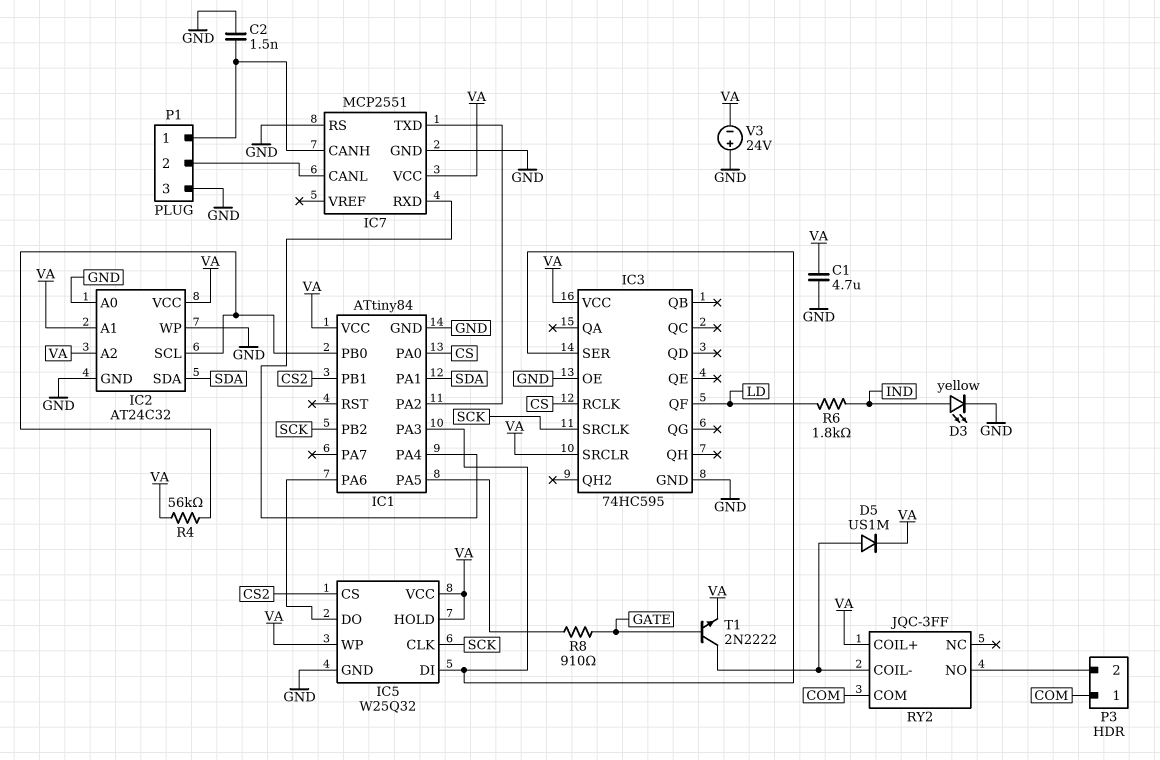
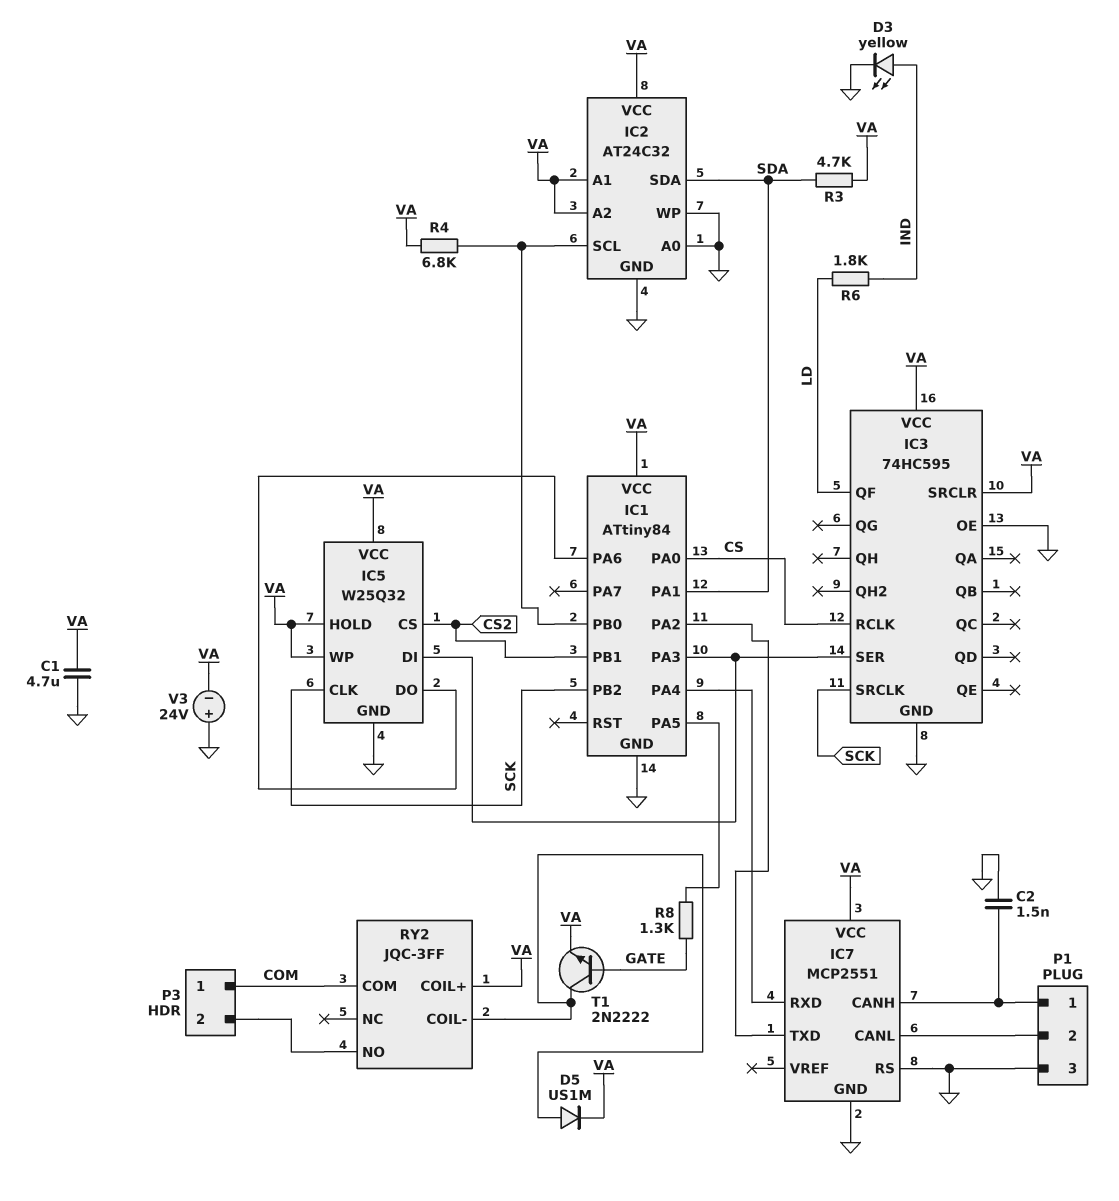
R3: none -> 4.7k (SDA, VA)
R4: 56k (IC1/PB0, VA) -> 6.8k (IC1/PB0, VA)
R8: 910 (GATE, IC1/PA5) -> 1.3k (GATE, IC1/PA5)

